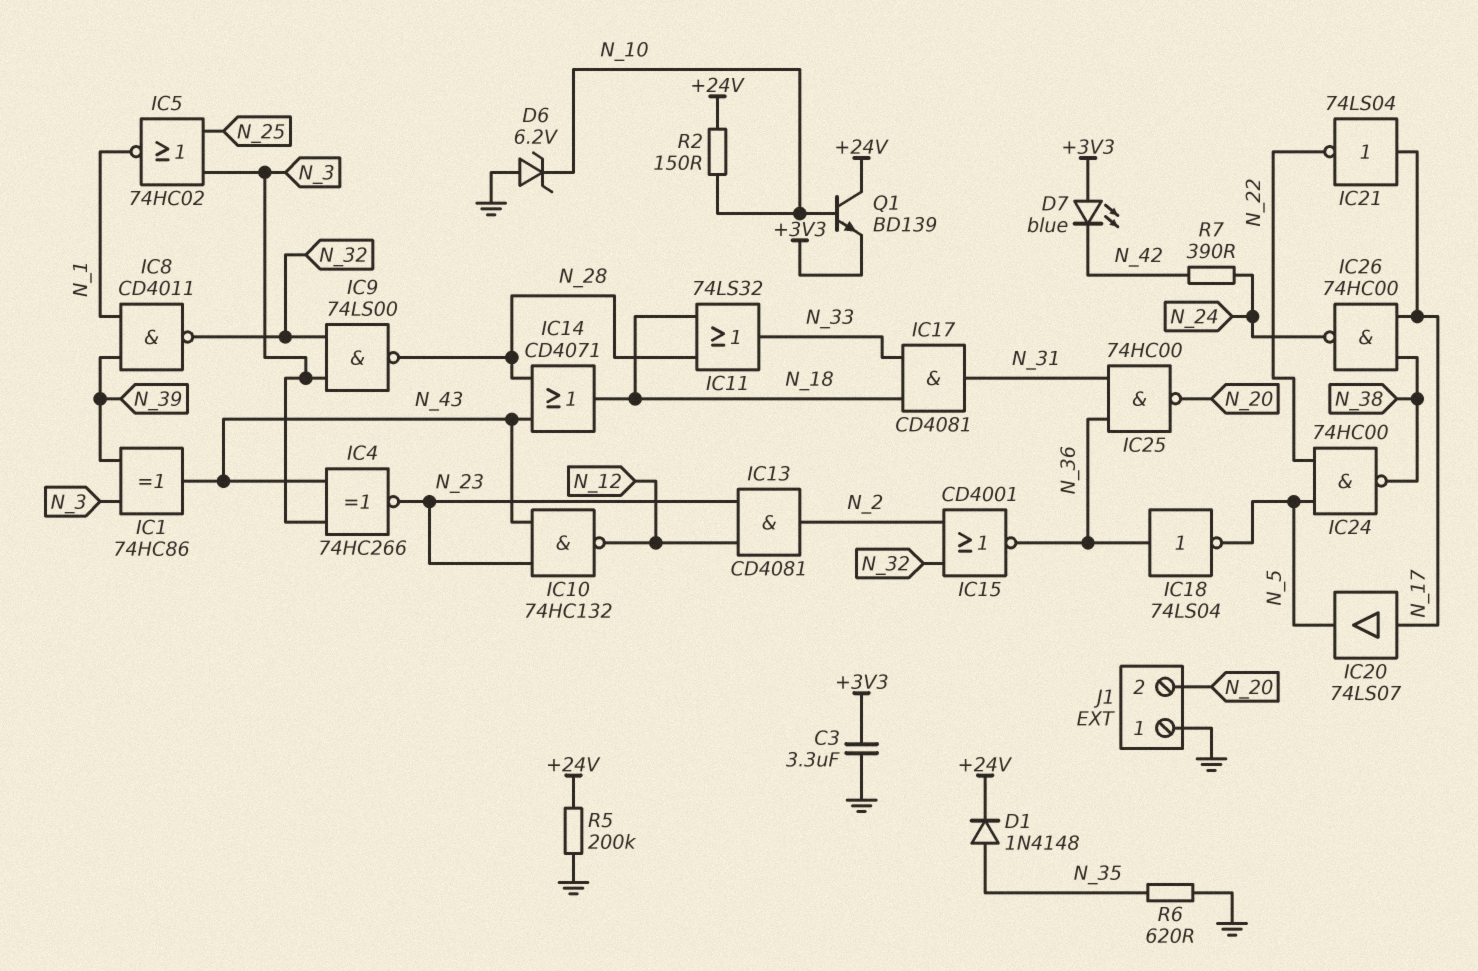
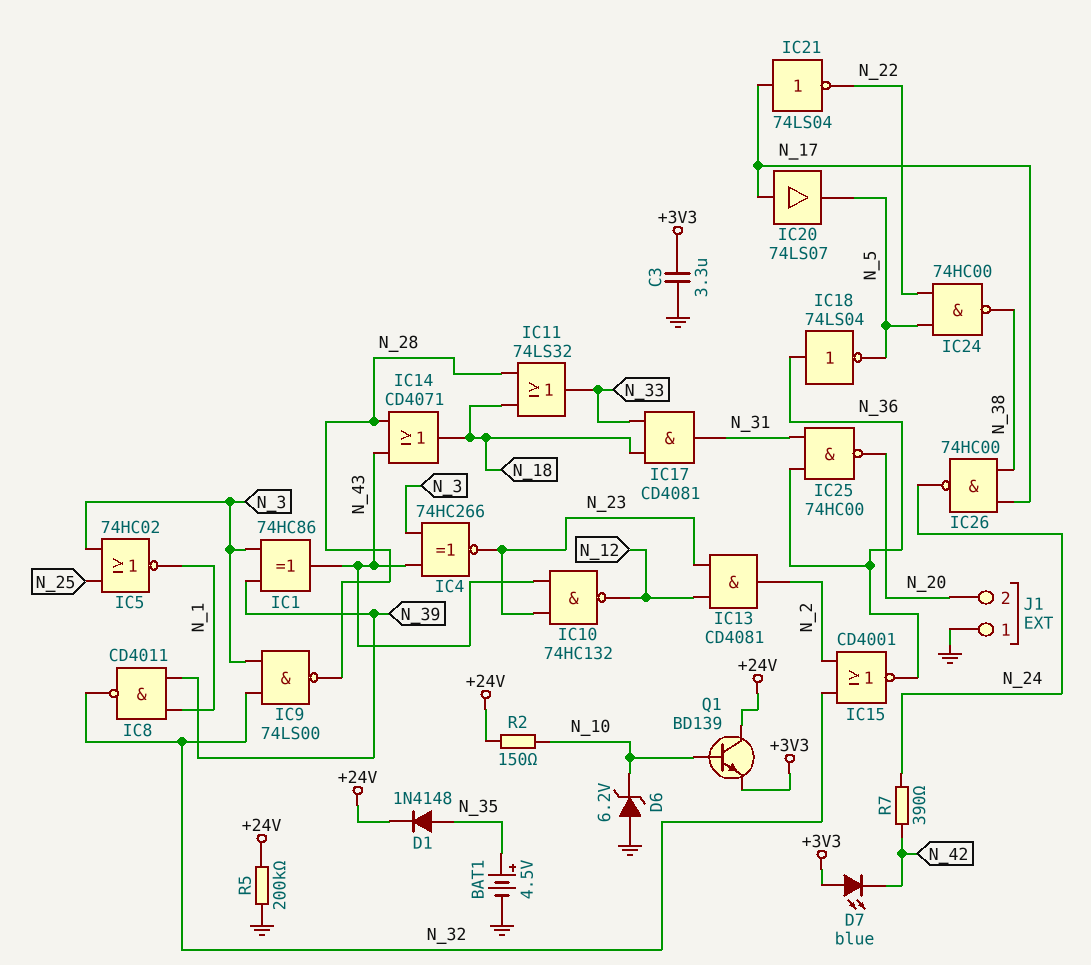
BAT1: none -> 4.5V (plus N_35, minus GND)
R6: 620 (GND, N_35) -> none

